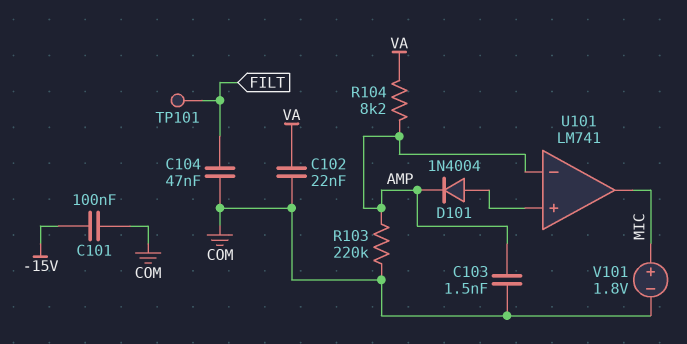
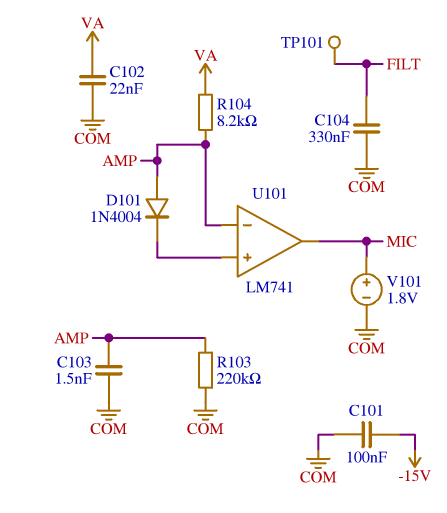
C104: 47nF (COM, FILT) -> 330nF (COM, FILT)
D101: diode 1N4004 (A U101/in+, K AMP) -> diode 1N4004 (A AMP, K U101/in+)

